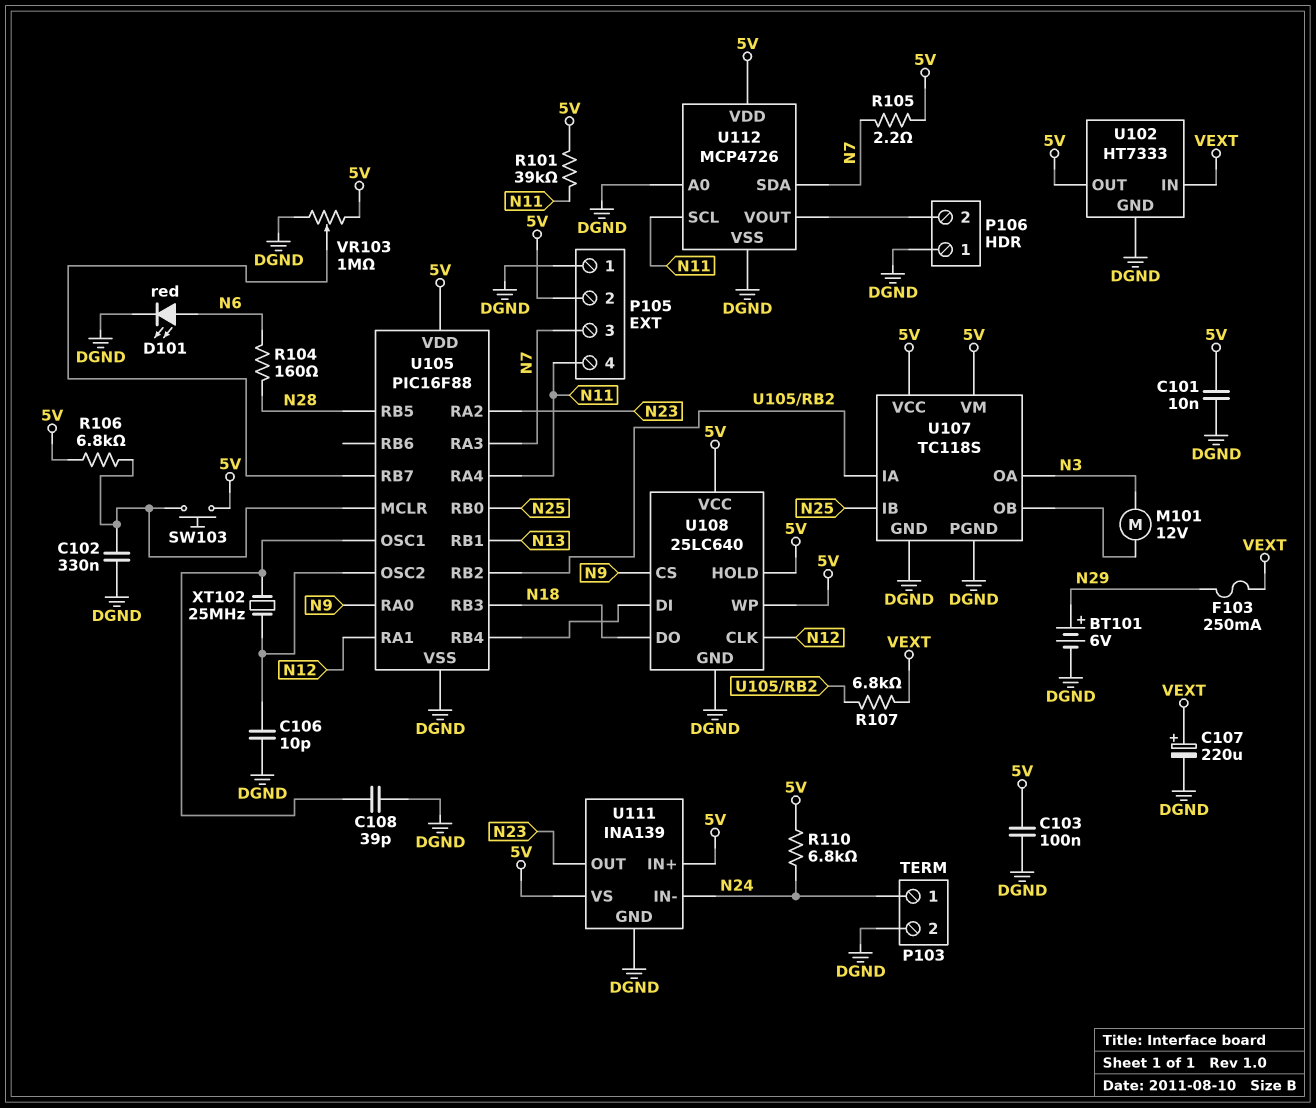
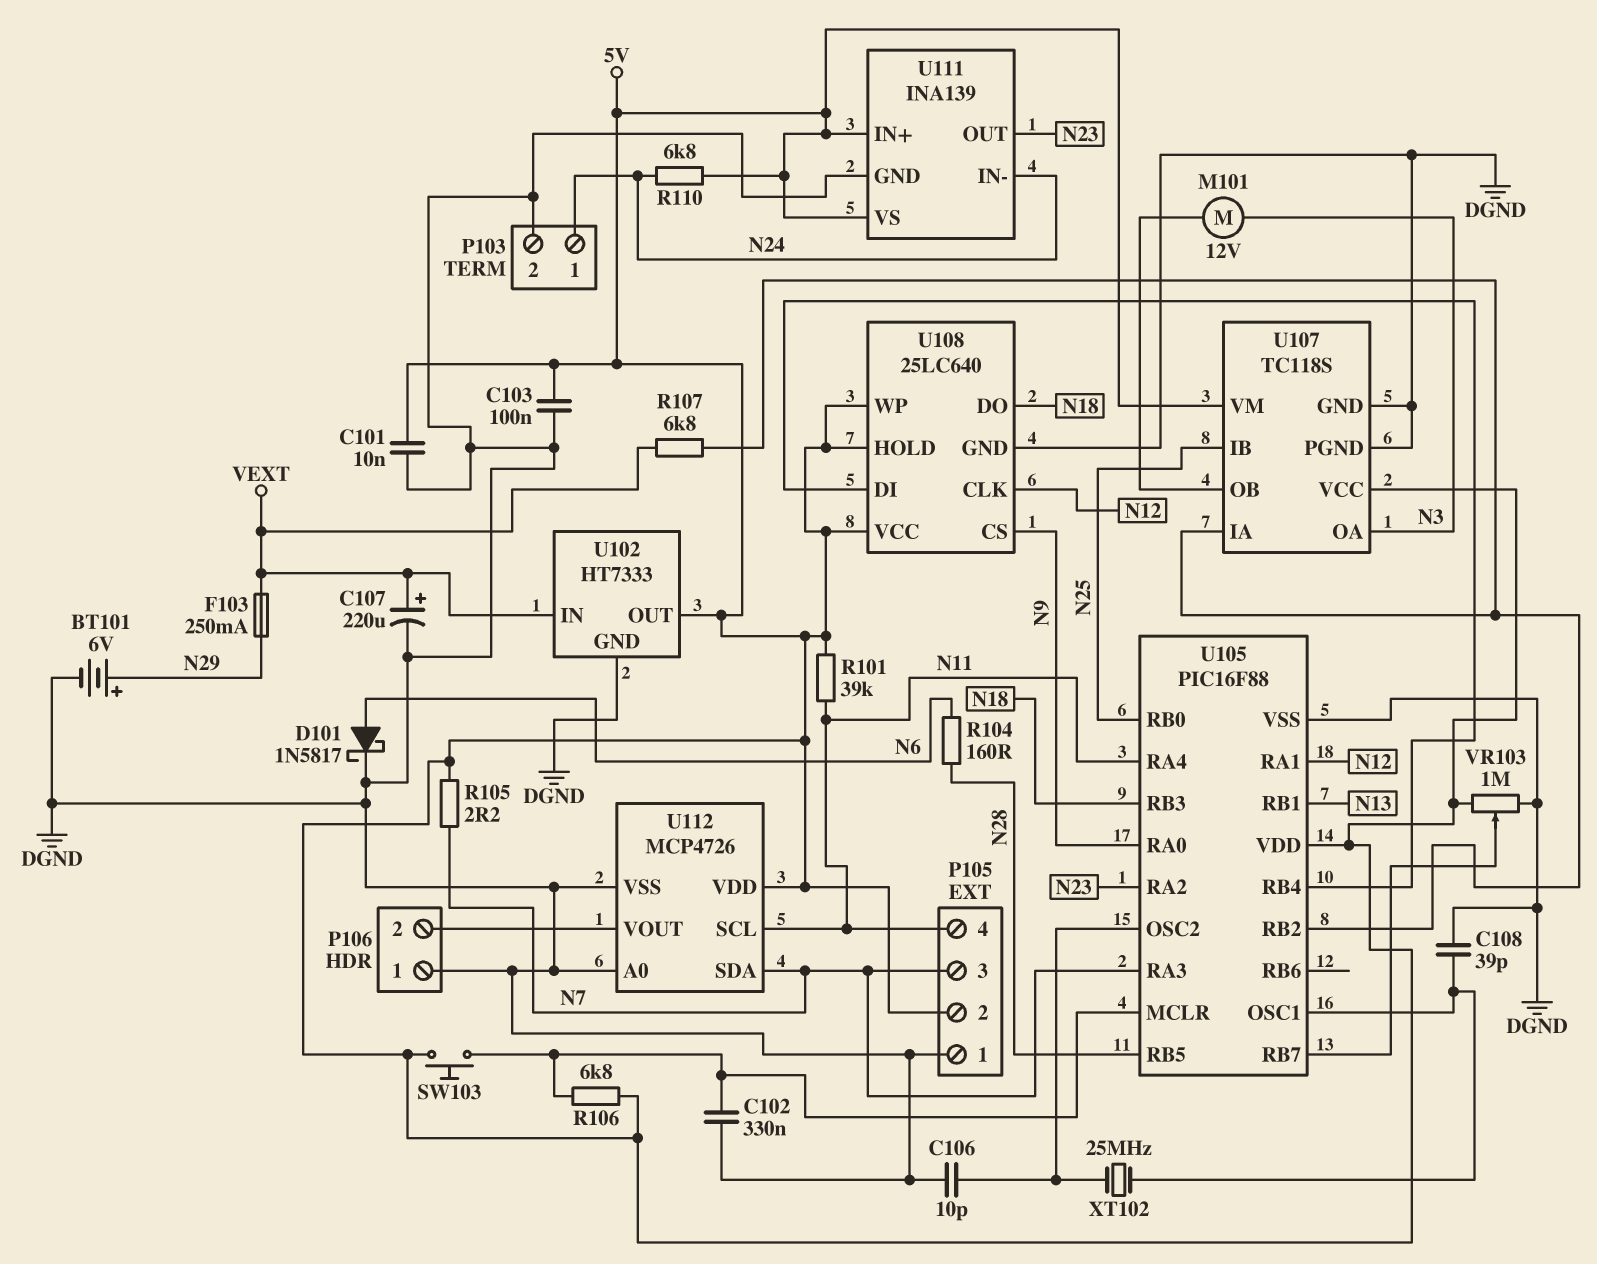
D101: LED red (A N6, K DGND) -> schottky 1N5817 (A N6, K DGND)

